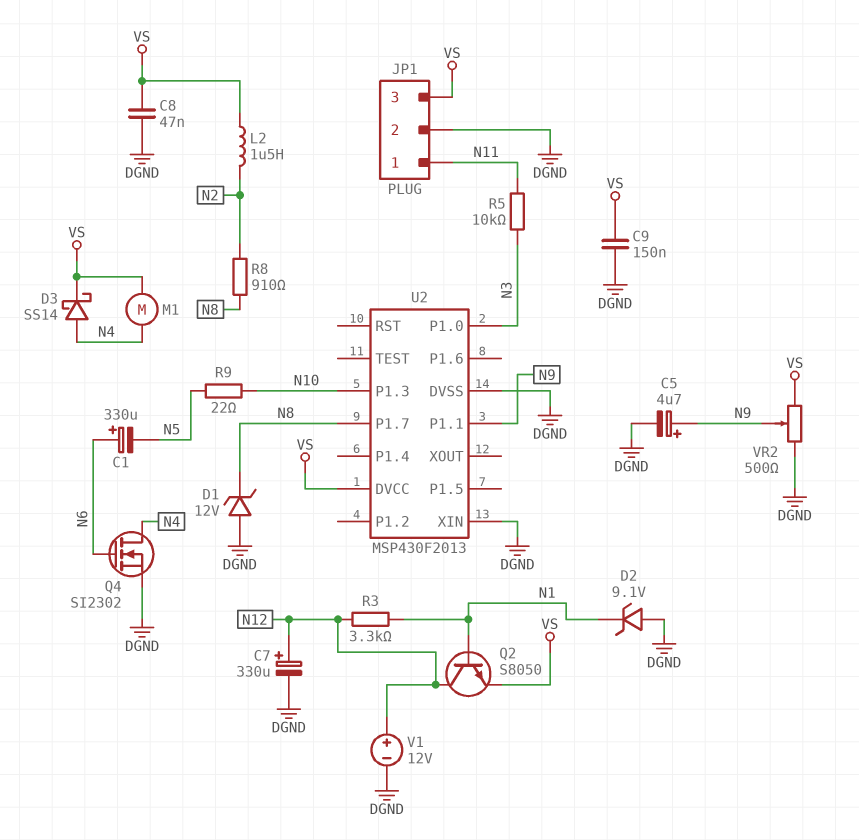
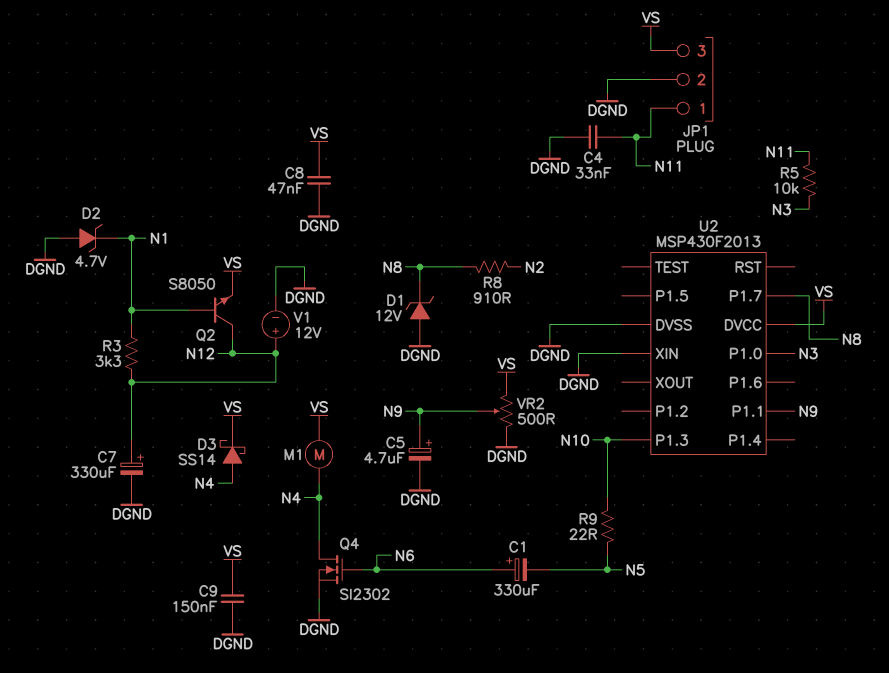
C4: none -> 33nF (DGND, N11)
D2: zener 9.1V (A DGND, K N1) -> zener 4.7V (A DGND, K N1)
L2: 1.5uH (N2, VS) -> none

